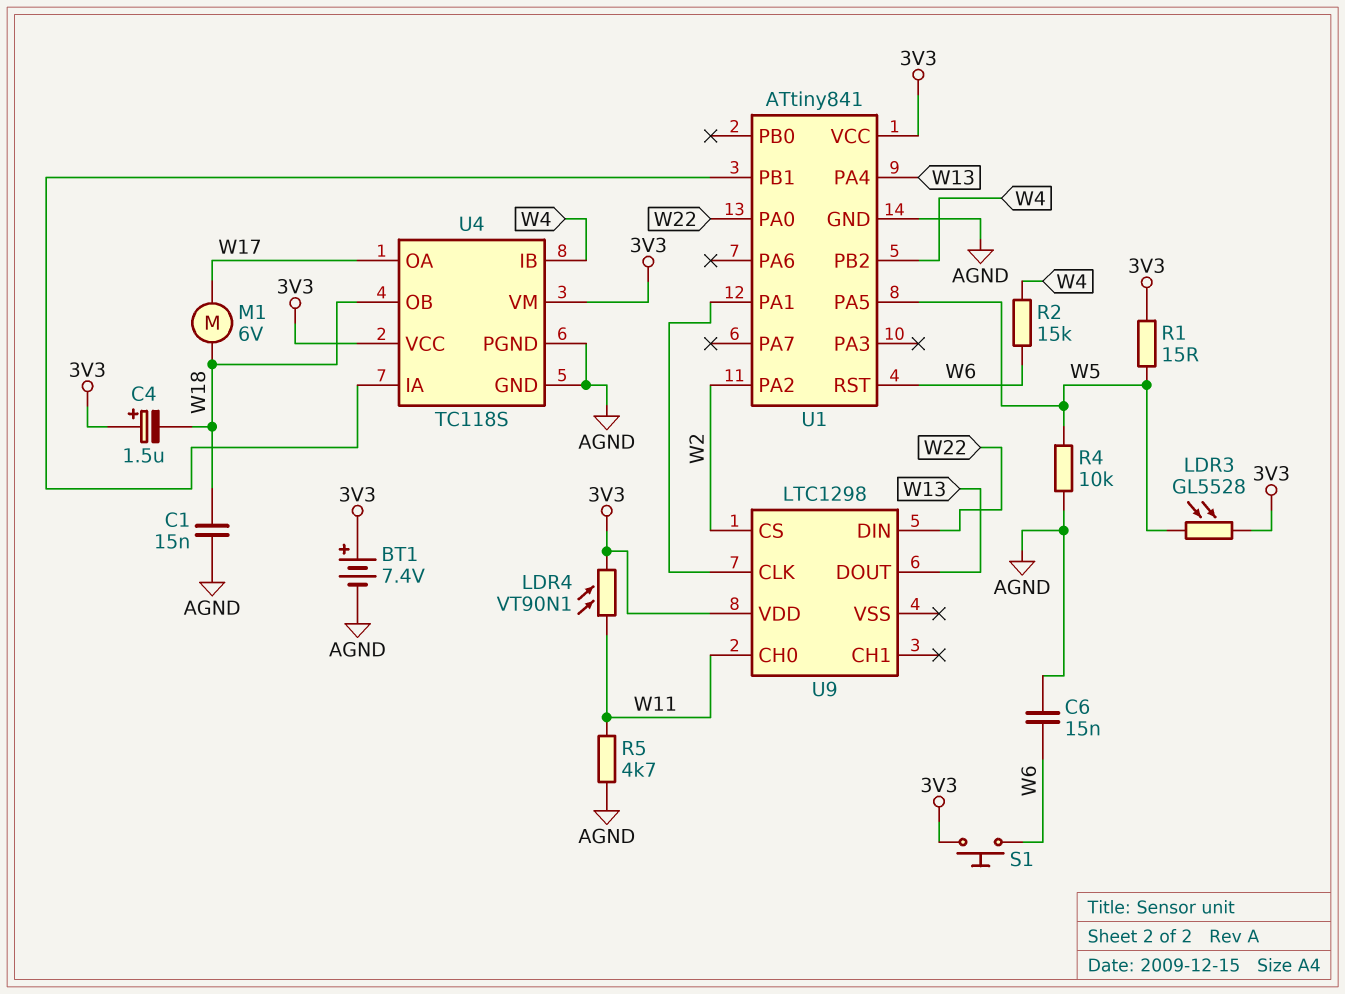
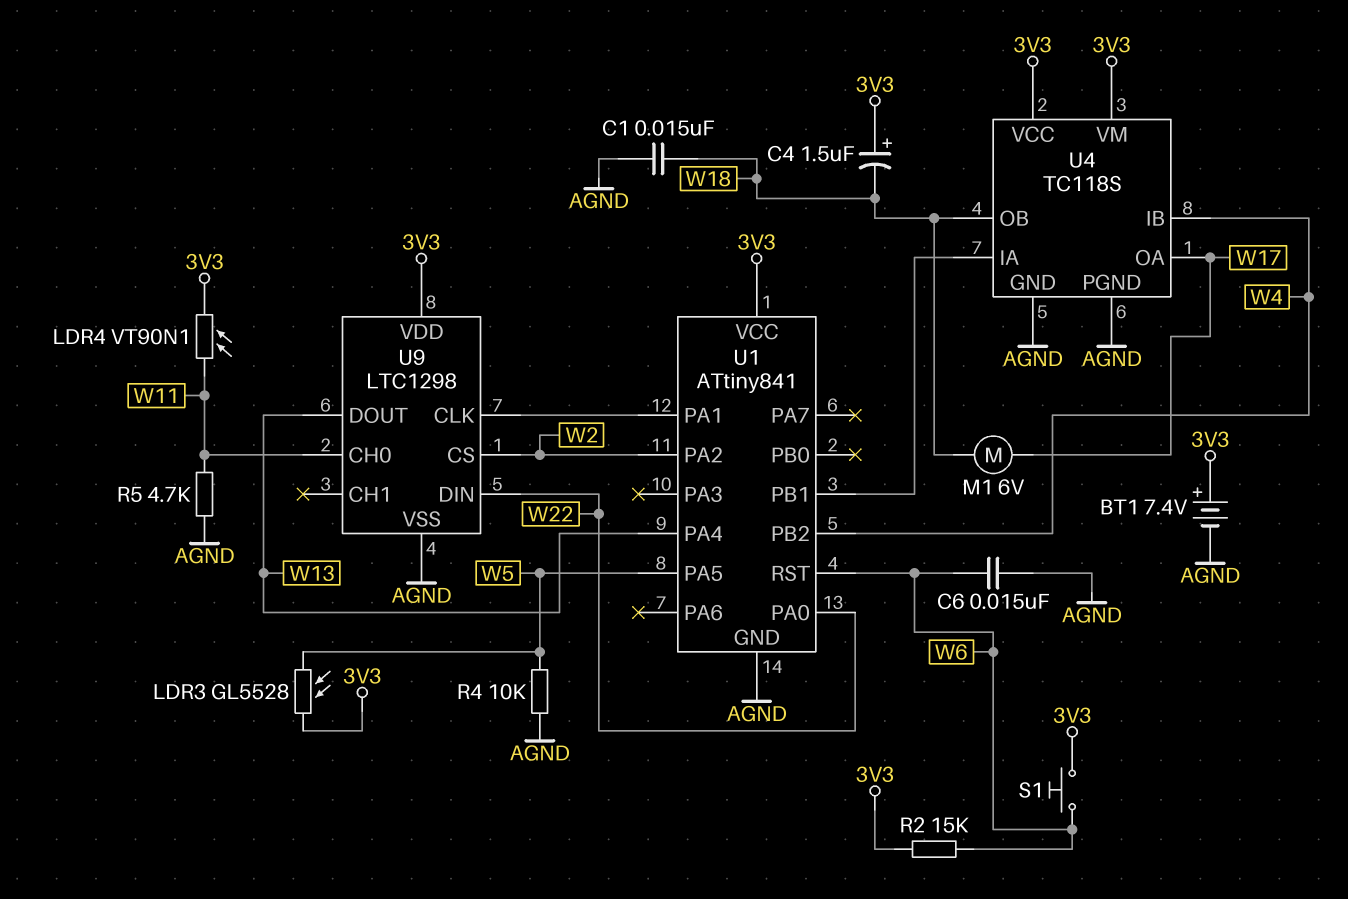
R1: 15 (3V3, W5) -> none
R2: 15k (W4, W6) -> 15k (3V3, W6)
U9 pin VSS: none -> AGND

